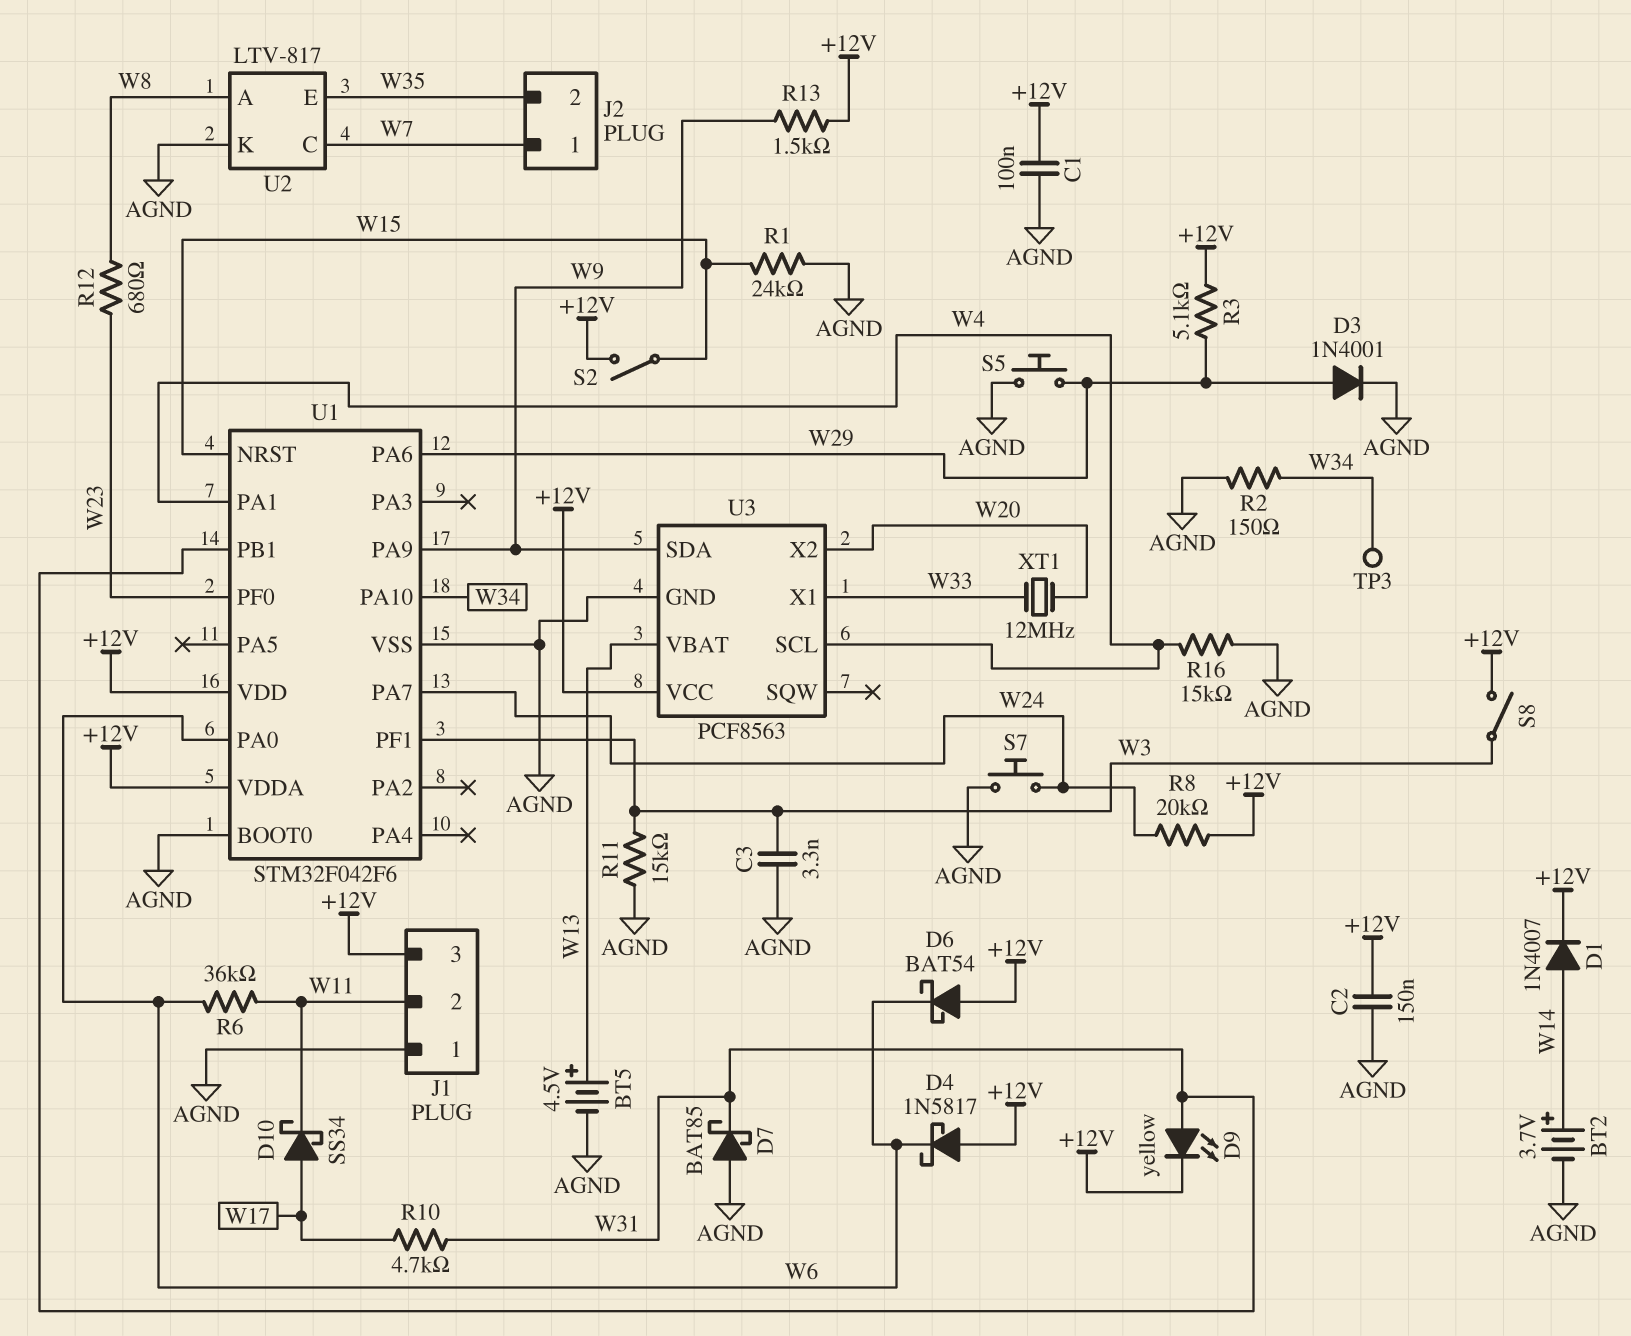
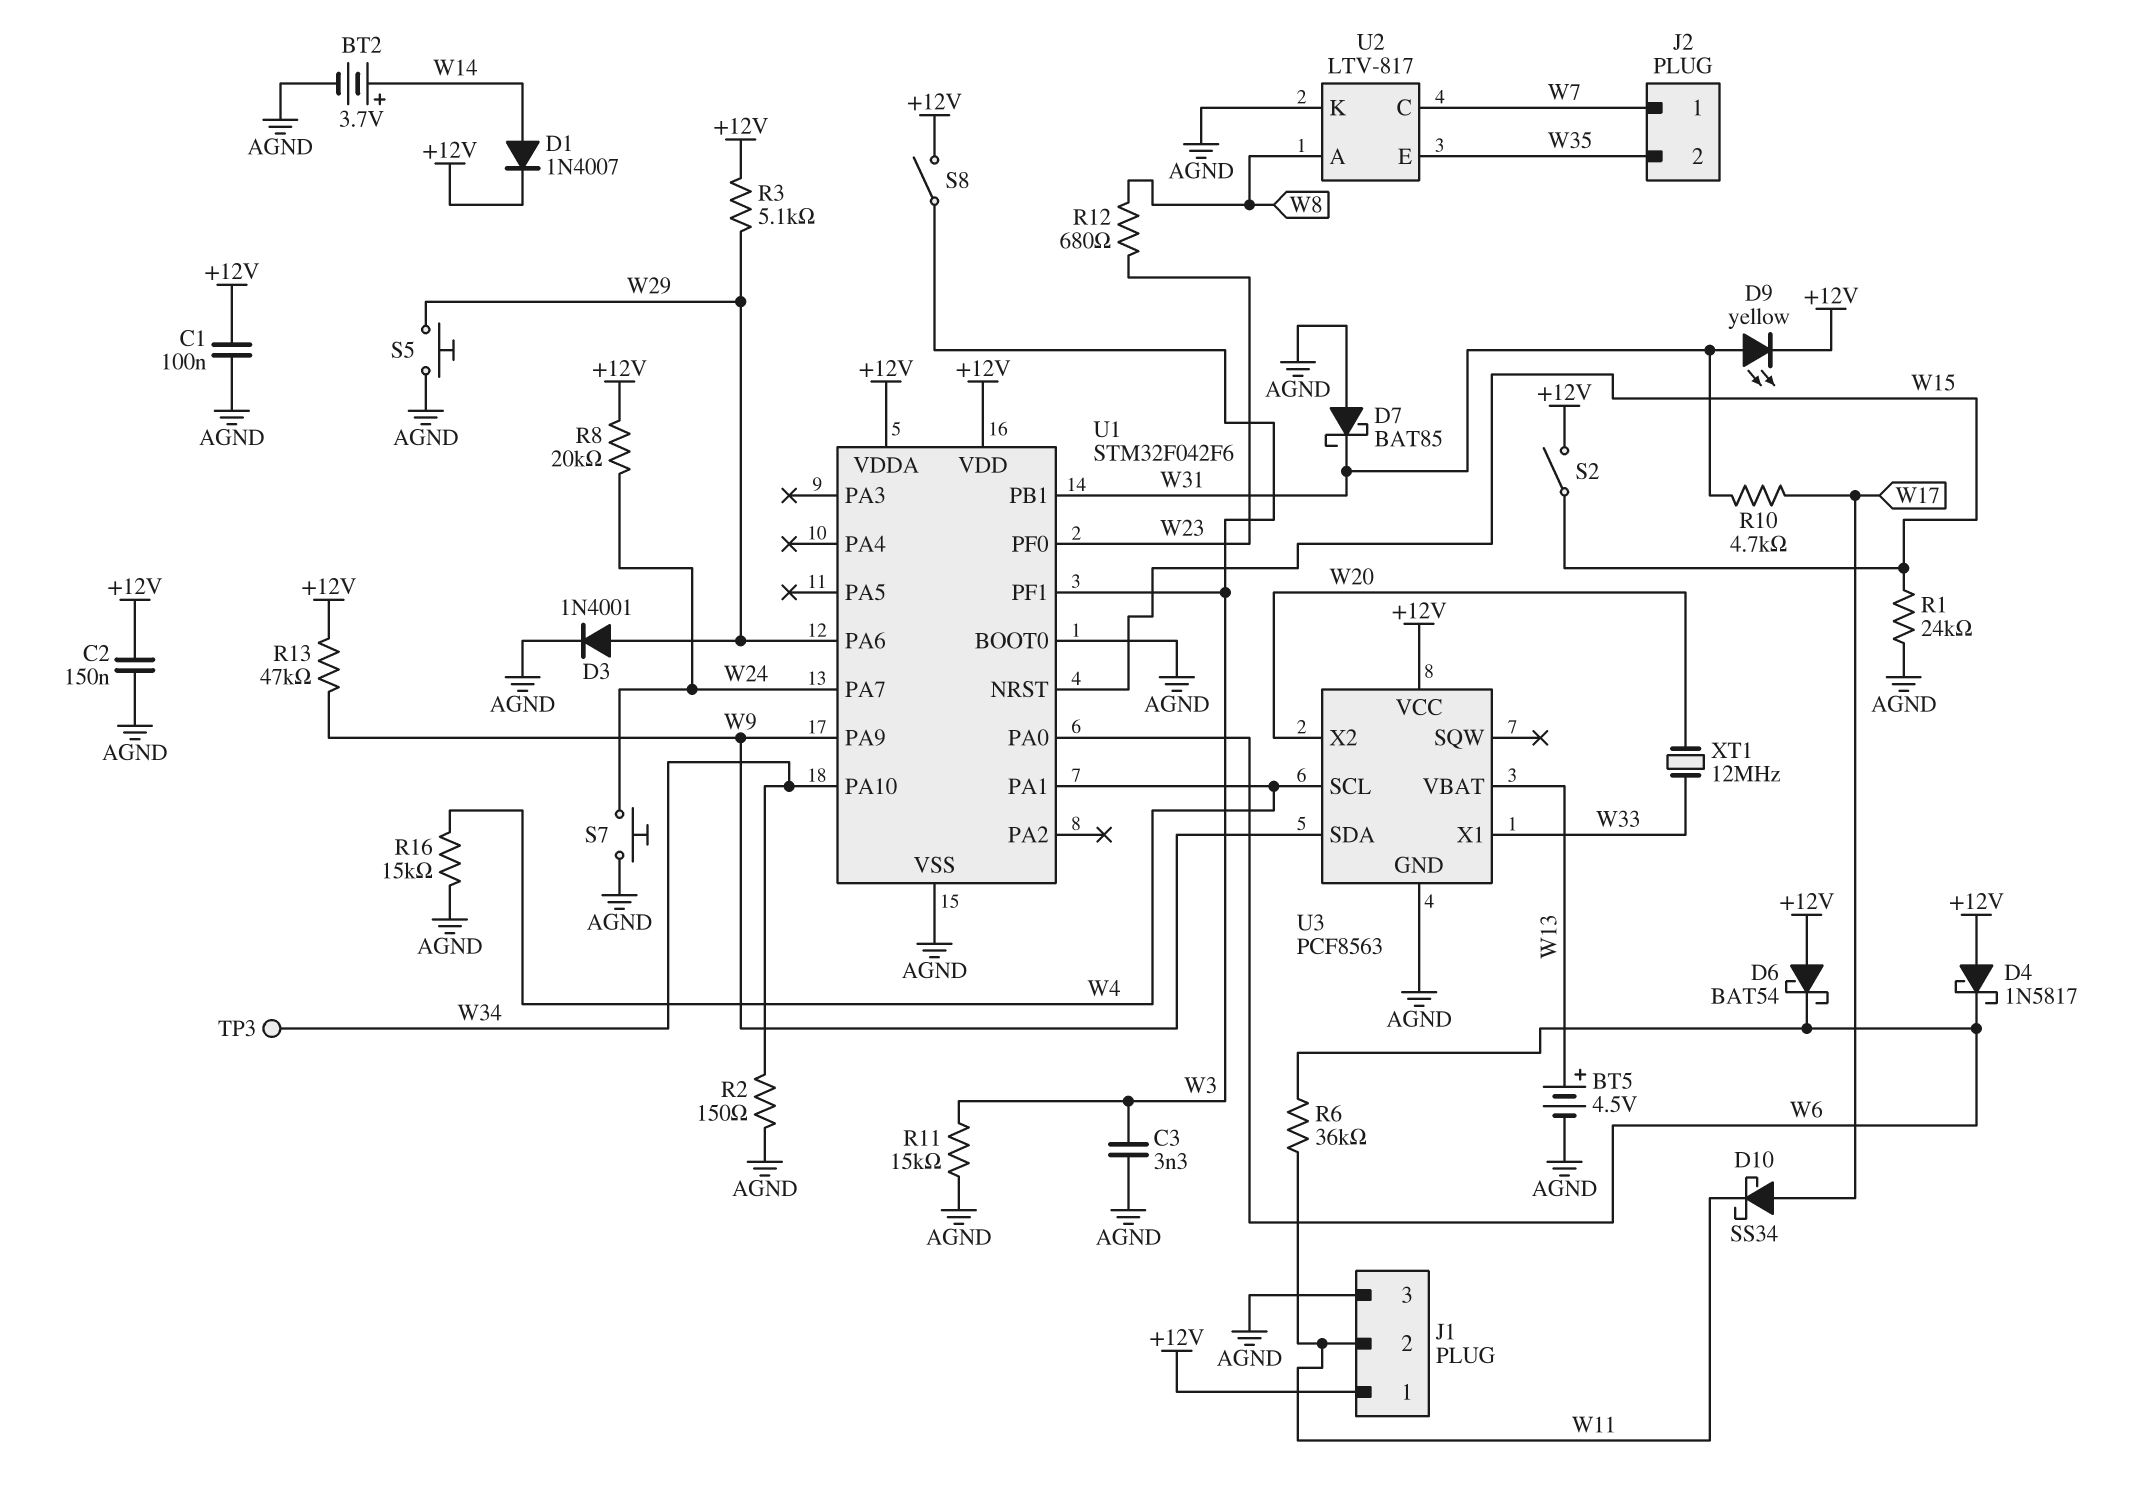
J1 pin 1: AGND -> +12V
J1 pin 3: +12V -> AGND
R13: 1.5k (+12V, W9) -> 47k (+12V, W9)

